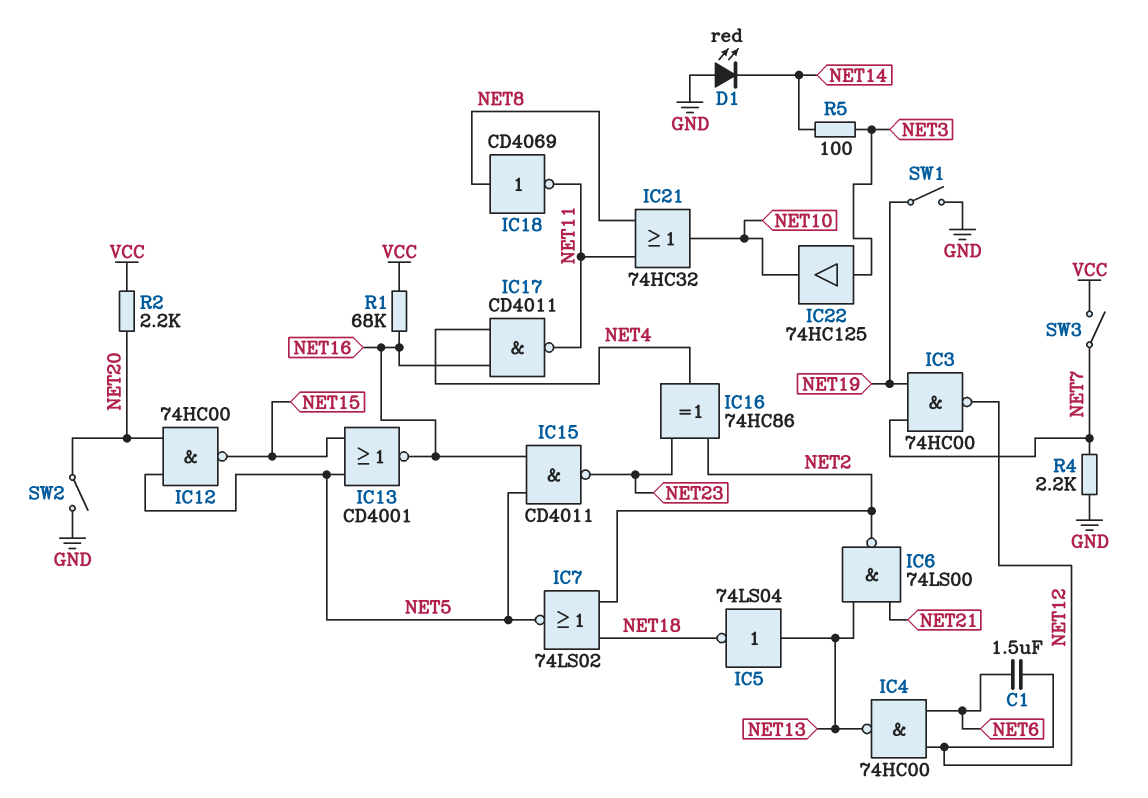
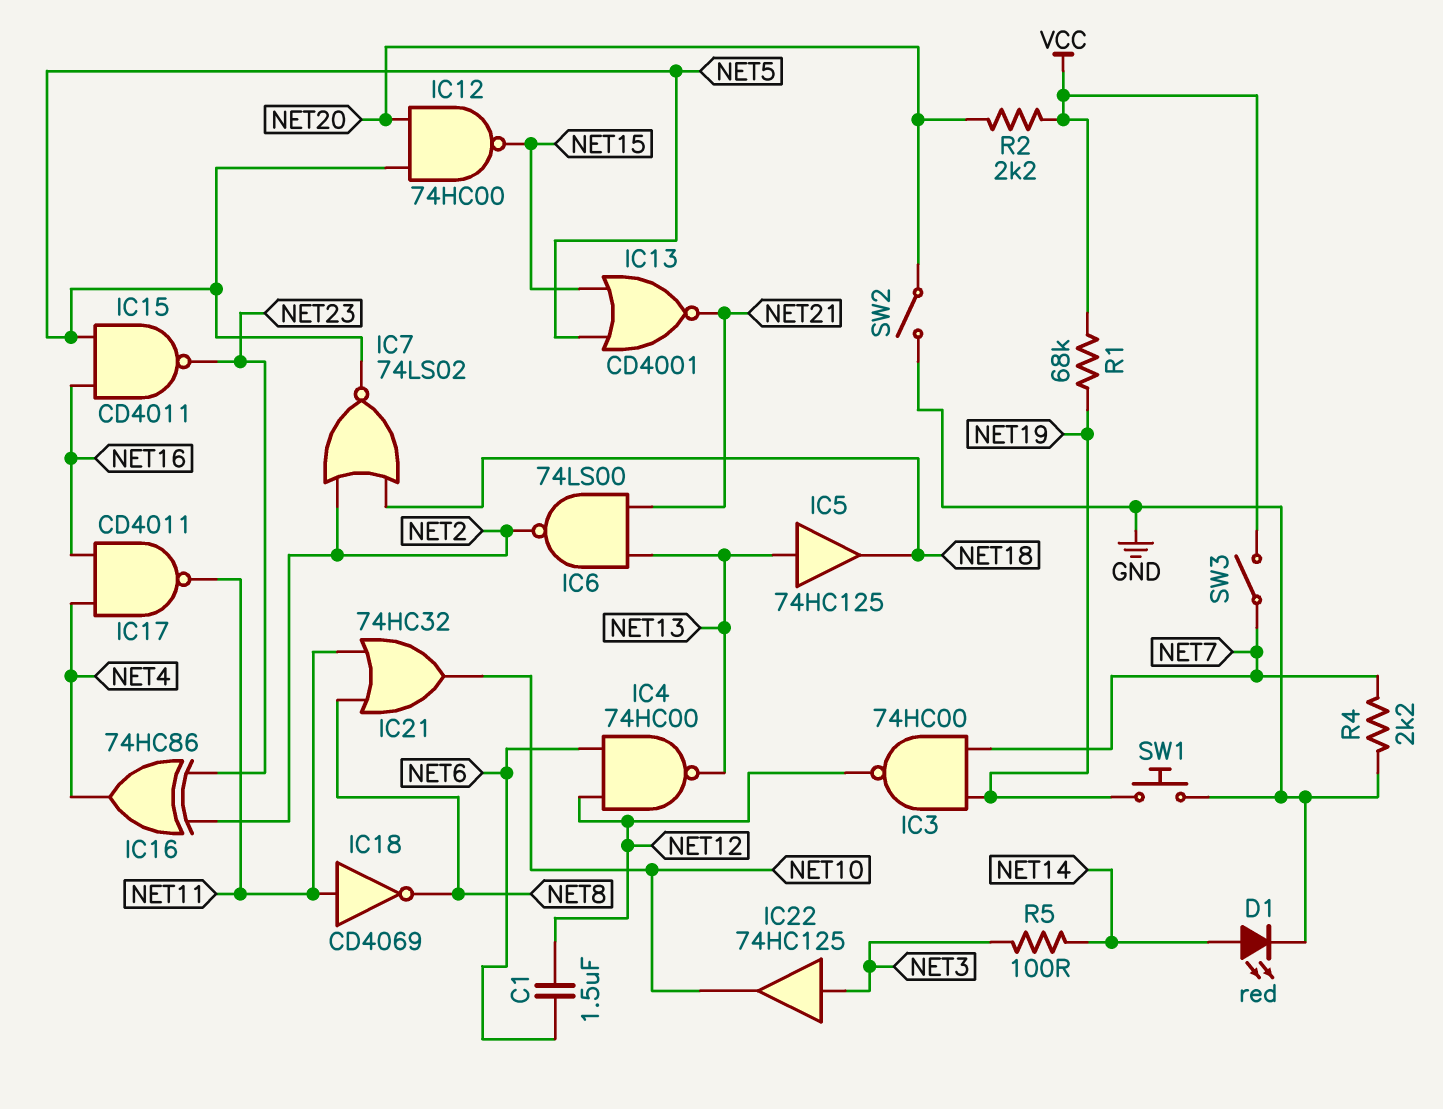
D1: LED red (A GND, K NET14) -> LED red (A NET14, K GND)
IC5: NOT 74LS04 (in NET13, out NET18) -> buffer 74HC125 (in NET13, out NET18)
IC13: NOR CD4001 (in NET5, in NET15, out NET16) -> NOR CD4001 (in NET5, in NET15, out NET21)
IC18: NOT CD4069 (in NET8, out NET11) -> NOT CD4069 (in NET11, out NET8)
R1: 68k (NET16, VCC) -> 68k (NET19, VCC)
SW1: switch (GND, NET19) -> button (GND, NET19)

